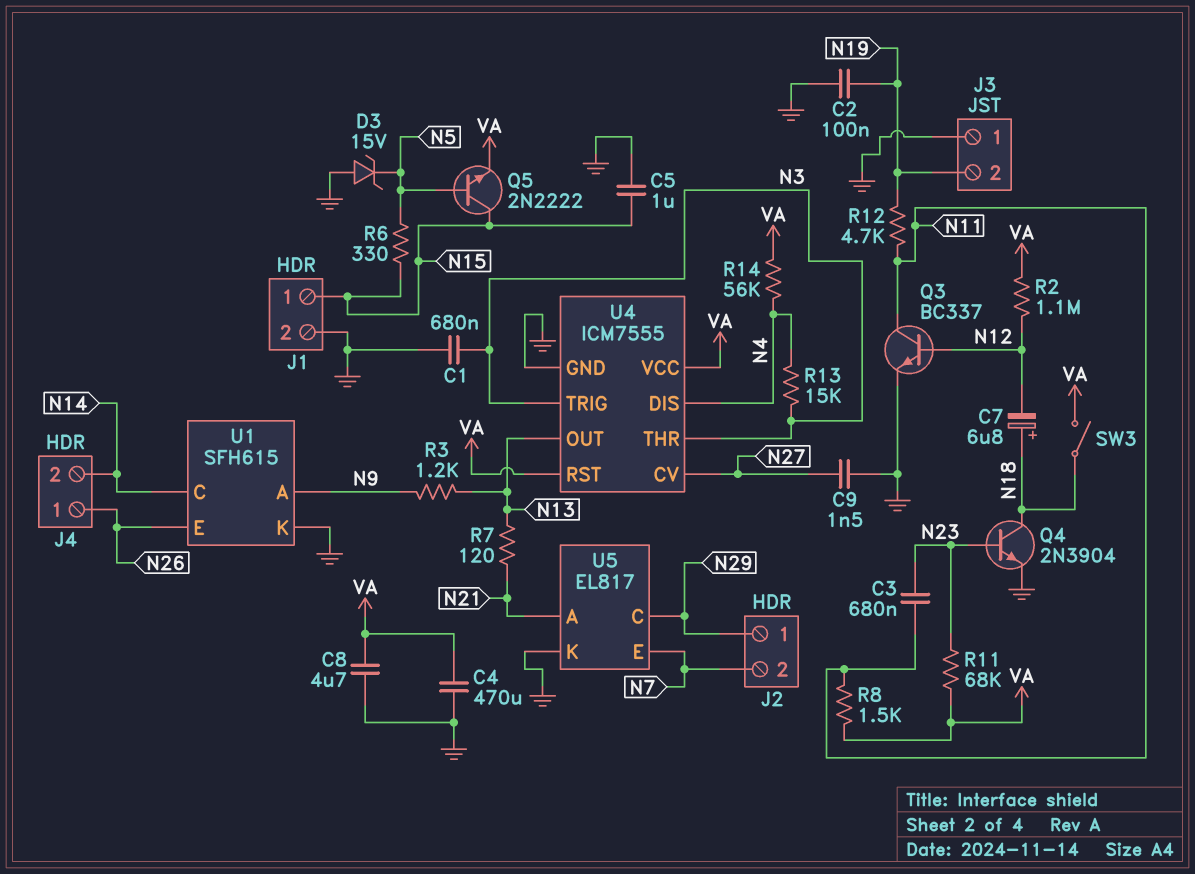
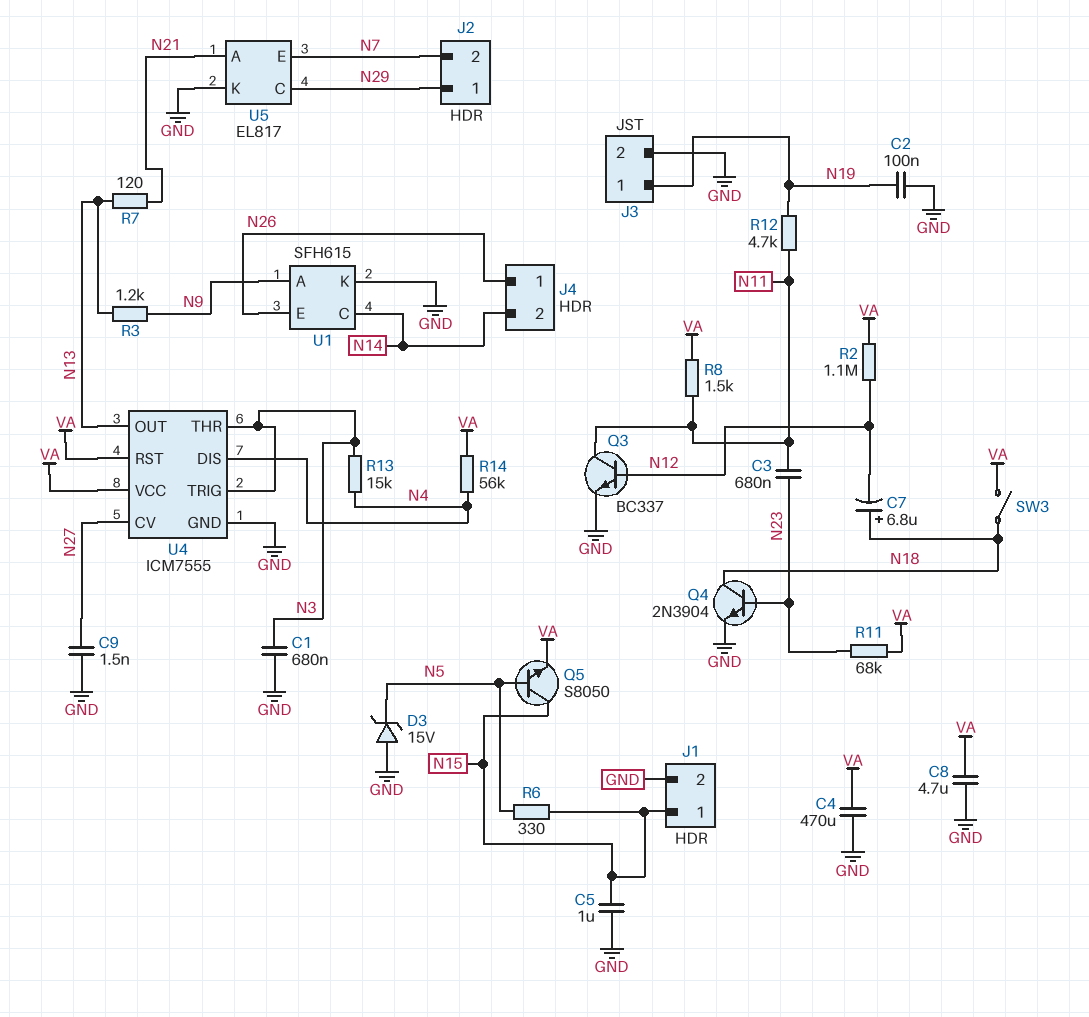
J3 pin 1: GND -> N19
J3 pin 2: N19 -> GND
Q5: NPN 2N2222 (B N5, C N15, E VA) -> NPN S8050 (B N5, C N15, E VA)

